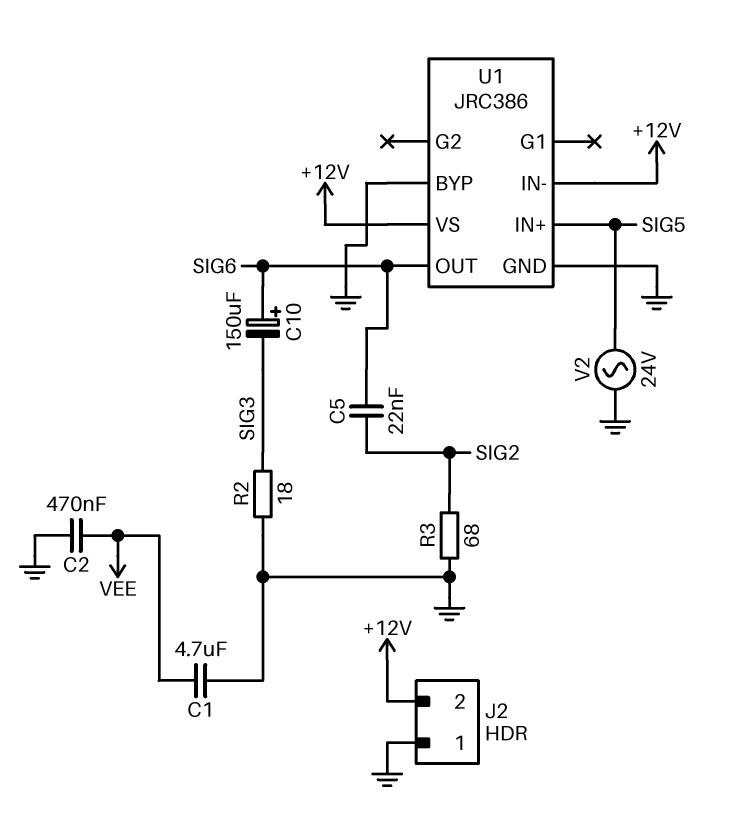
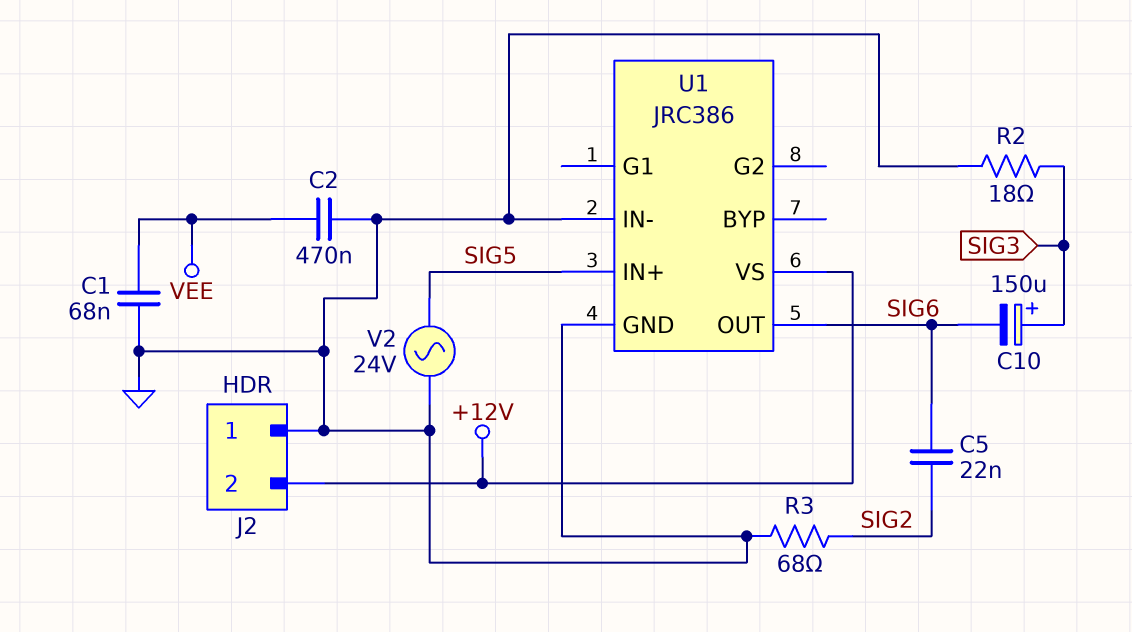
C1: 4.7uF (GND, VEE) -> 68nF (GND, VEE)
C10: 150uF (plus SIG6, minus SIG3) -> 150uF (plus SIG3, minus SIG6)
U1 pin BYP: GND -> none
U1 pin IN-: +12V -> GND

